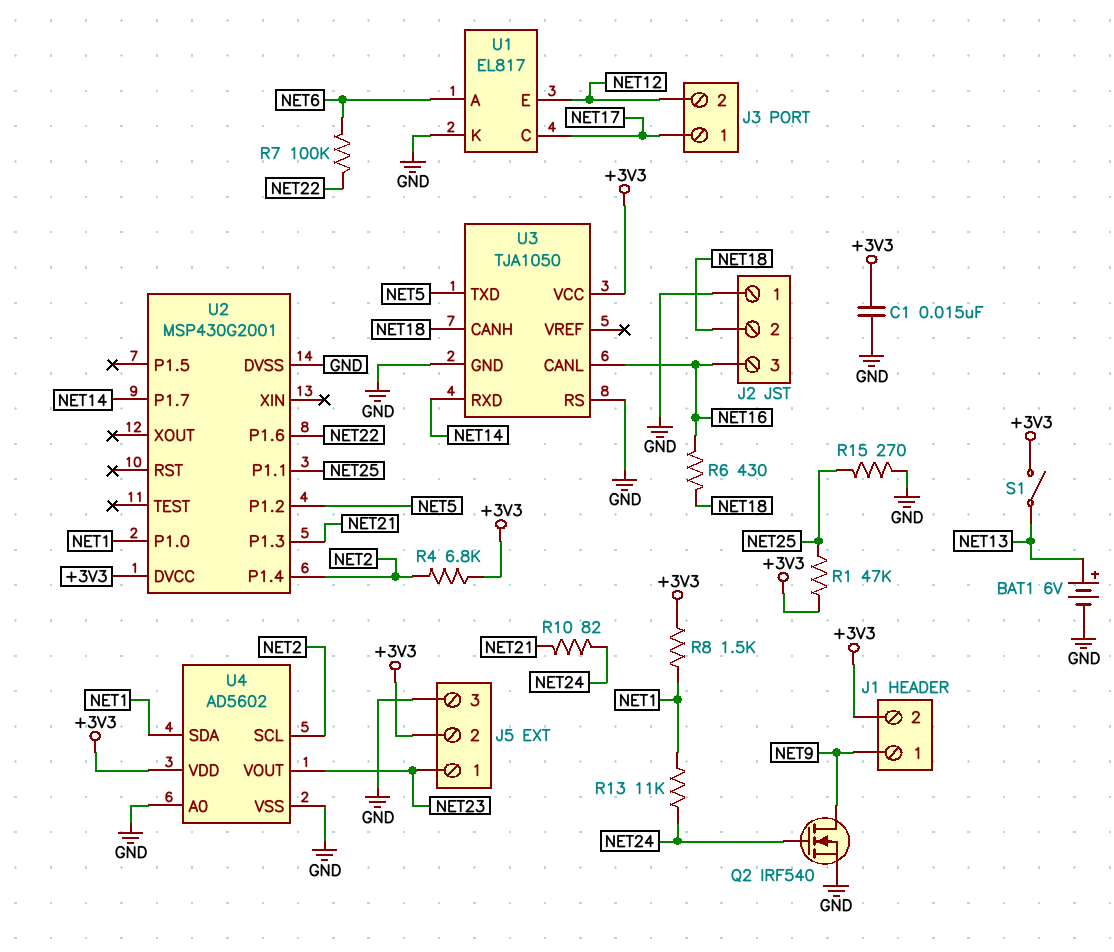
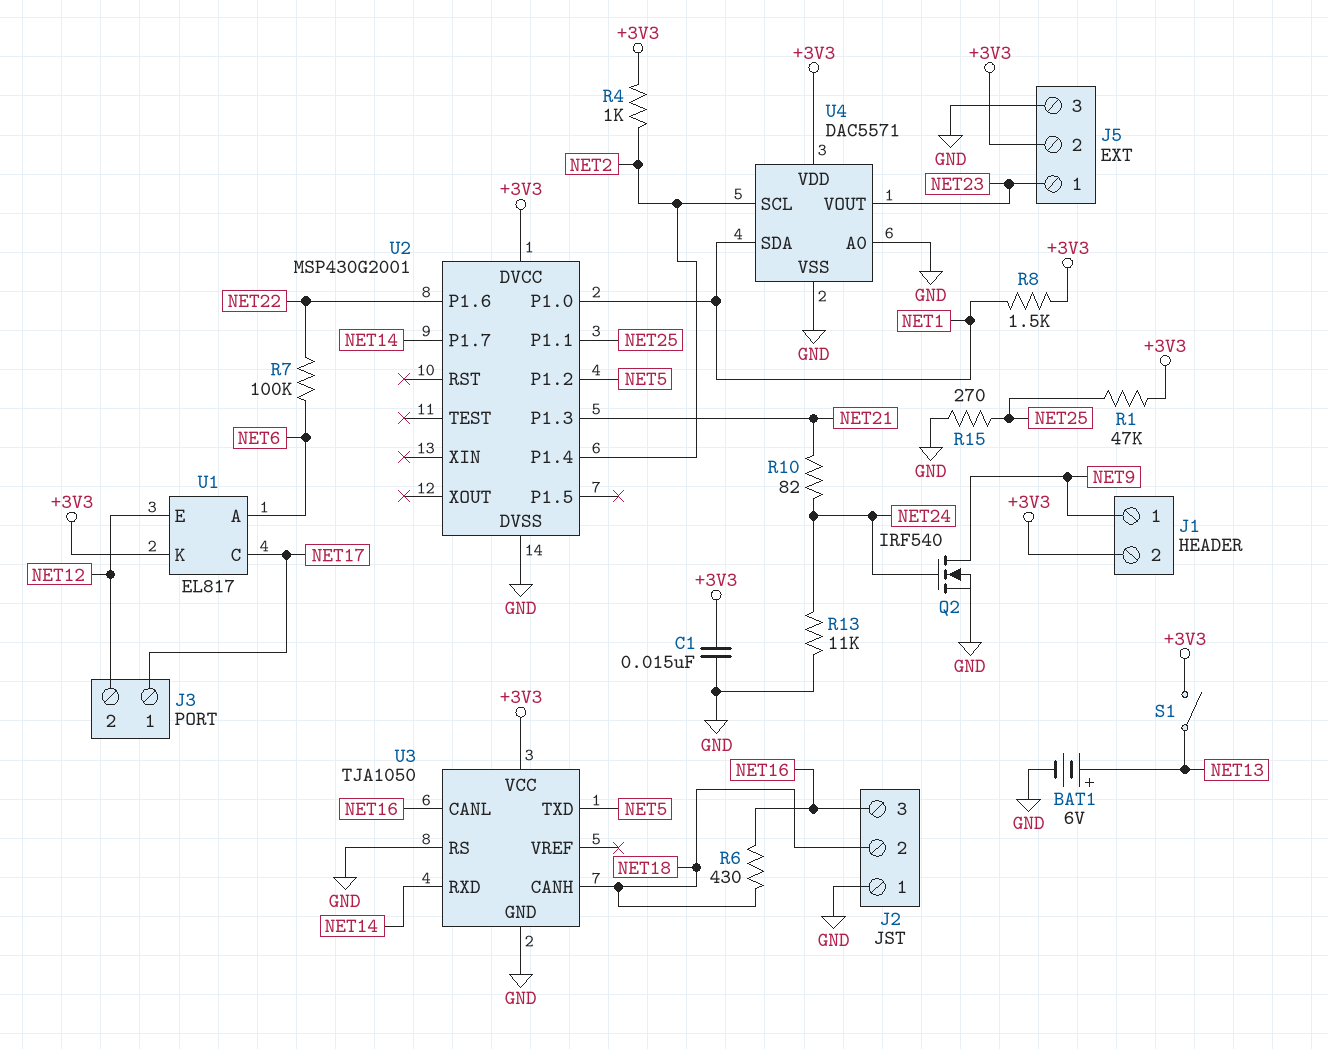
R4: 6.8k (+3V3, NET2) -> 1k (+3V3, NET2)
R13: 11k (NET1, NET24) -> 11k (GND, NET24)
U1 pin K: GND -> +3V3
U4: AD5602 -> DAC5571

